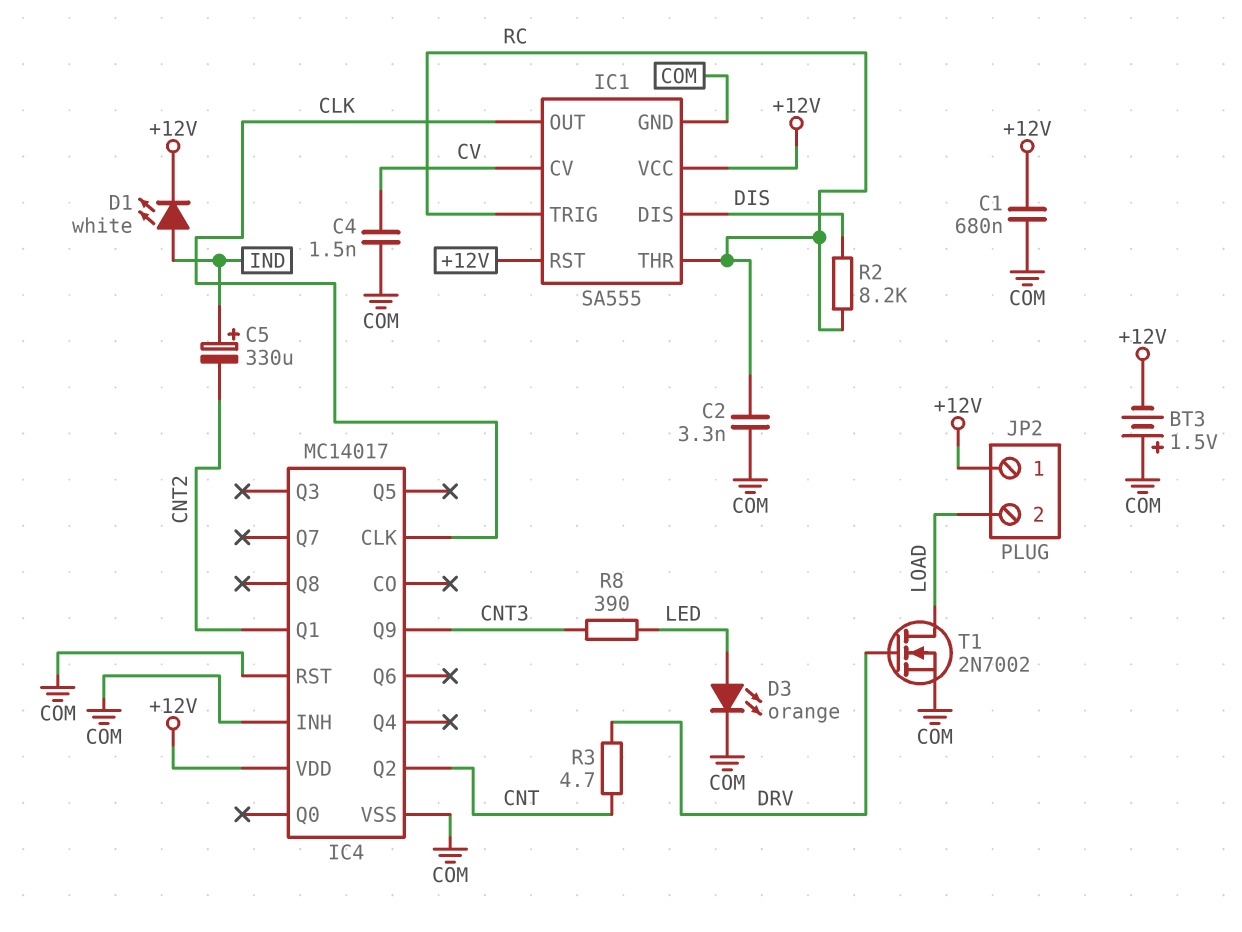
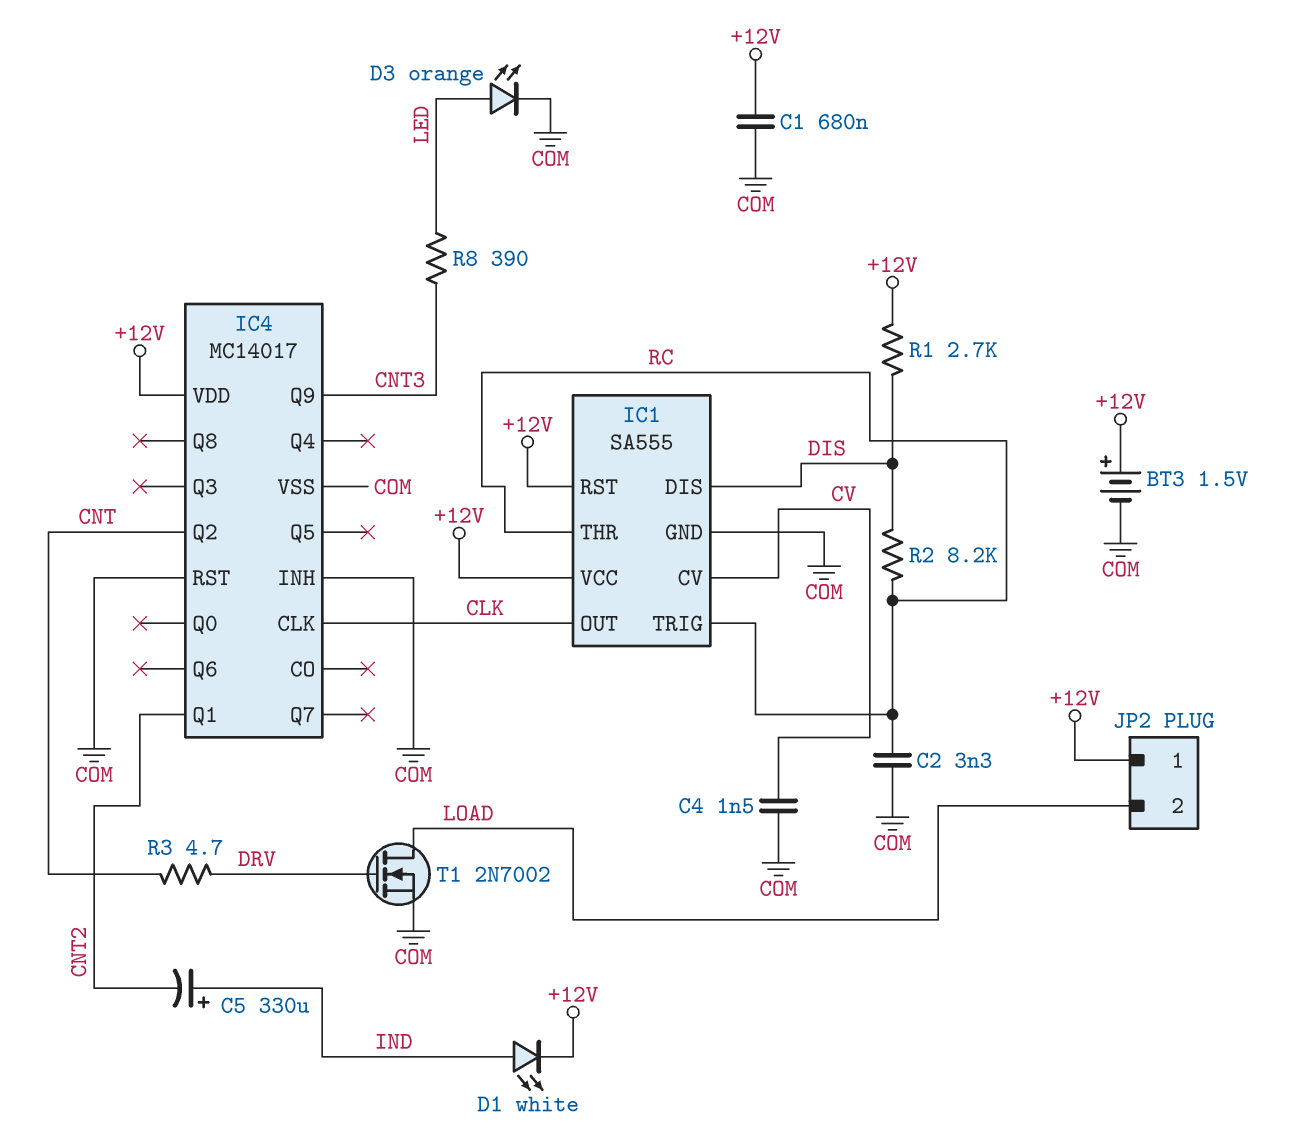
BT3: 1.5V (plus COM, minus +12V) -> 1.5V (plus +12V, minus COM)
R1: none -> 2.7k (+12V, DIS)

